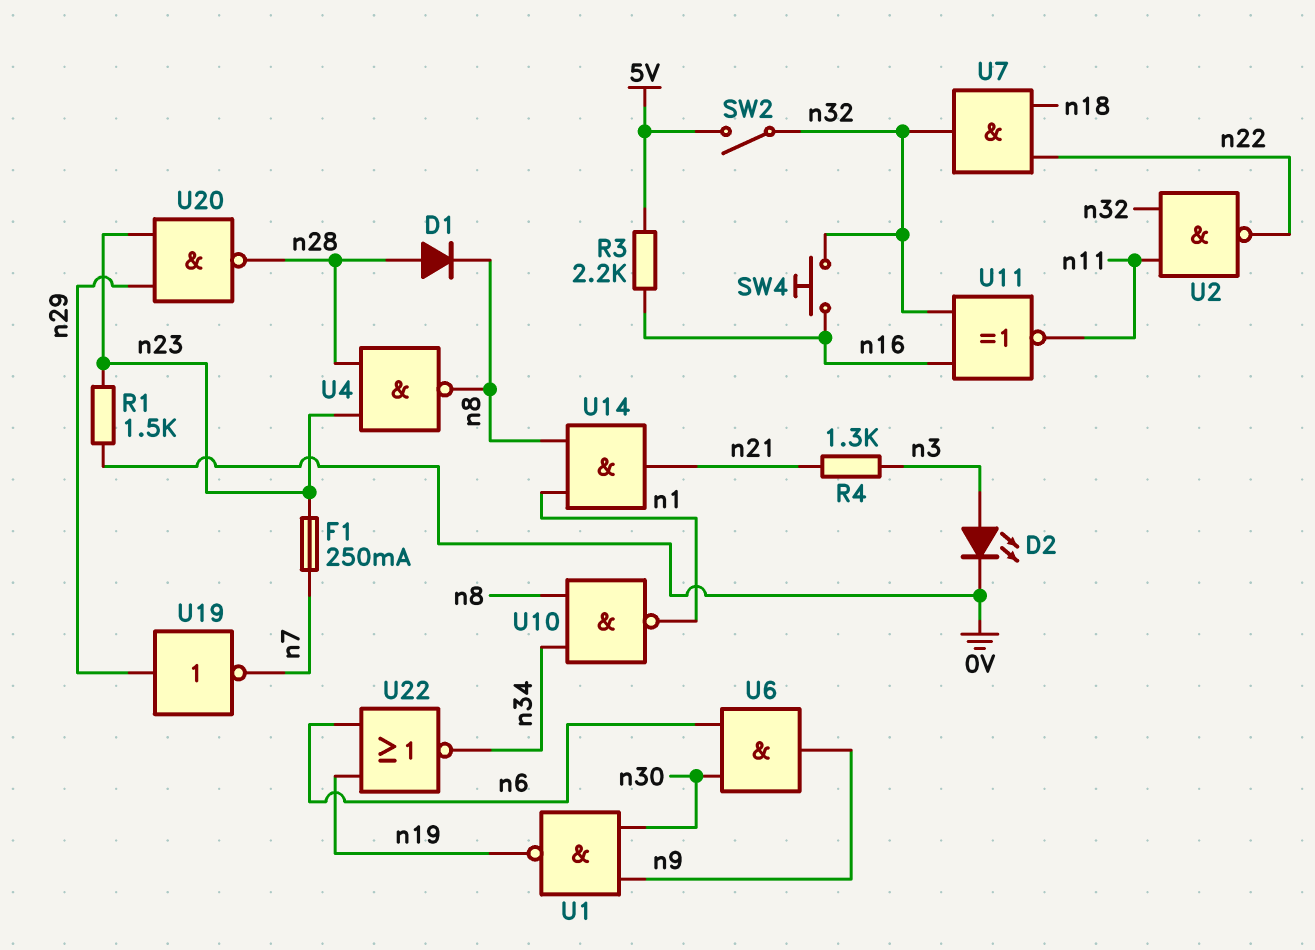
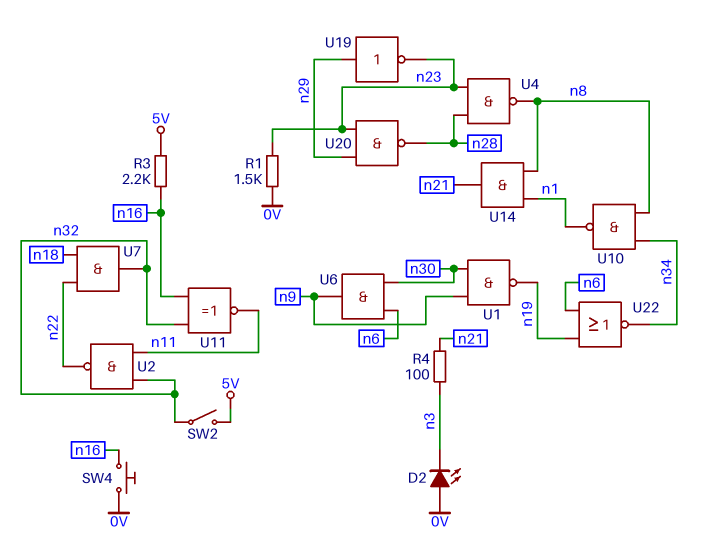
D1: diode (A n28, K n8) -> none
D2: LED (A n3, K 0V) -> LED (A 0V, K n3)
F1: 250mA (n7, n23) -> none
R4: 1.3k (n3, n21) -> 100 (n3, n21)
SW4: button (n16, n32) -> button (0V, n16)
U19: NOT (in n29, out n7) -> NOT (in n29, out n23)

